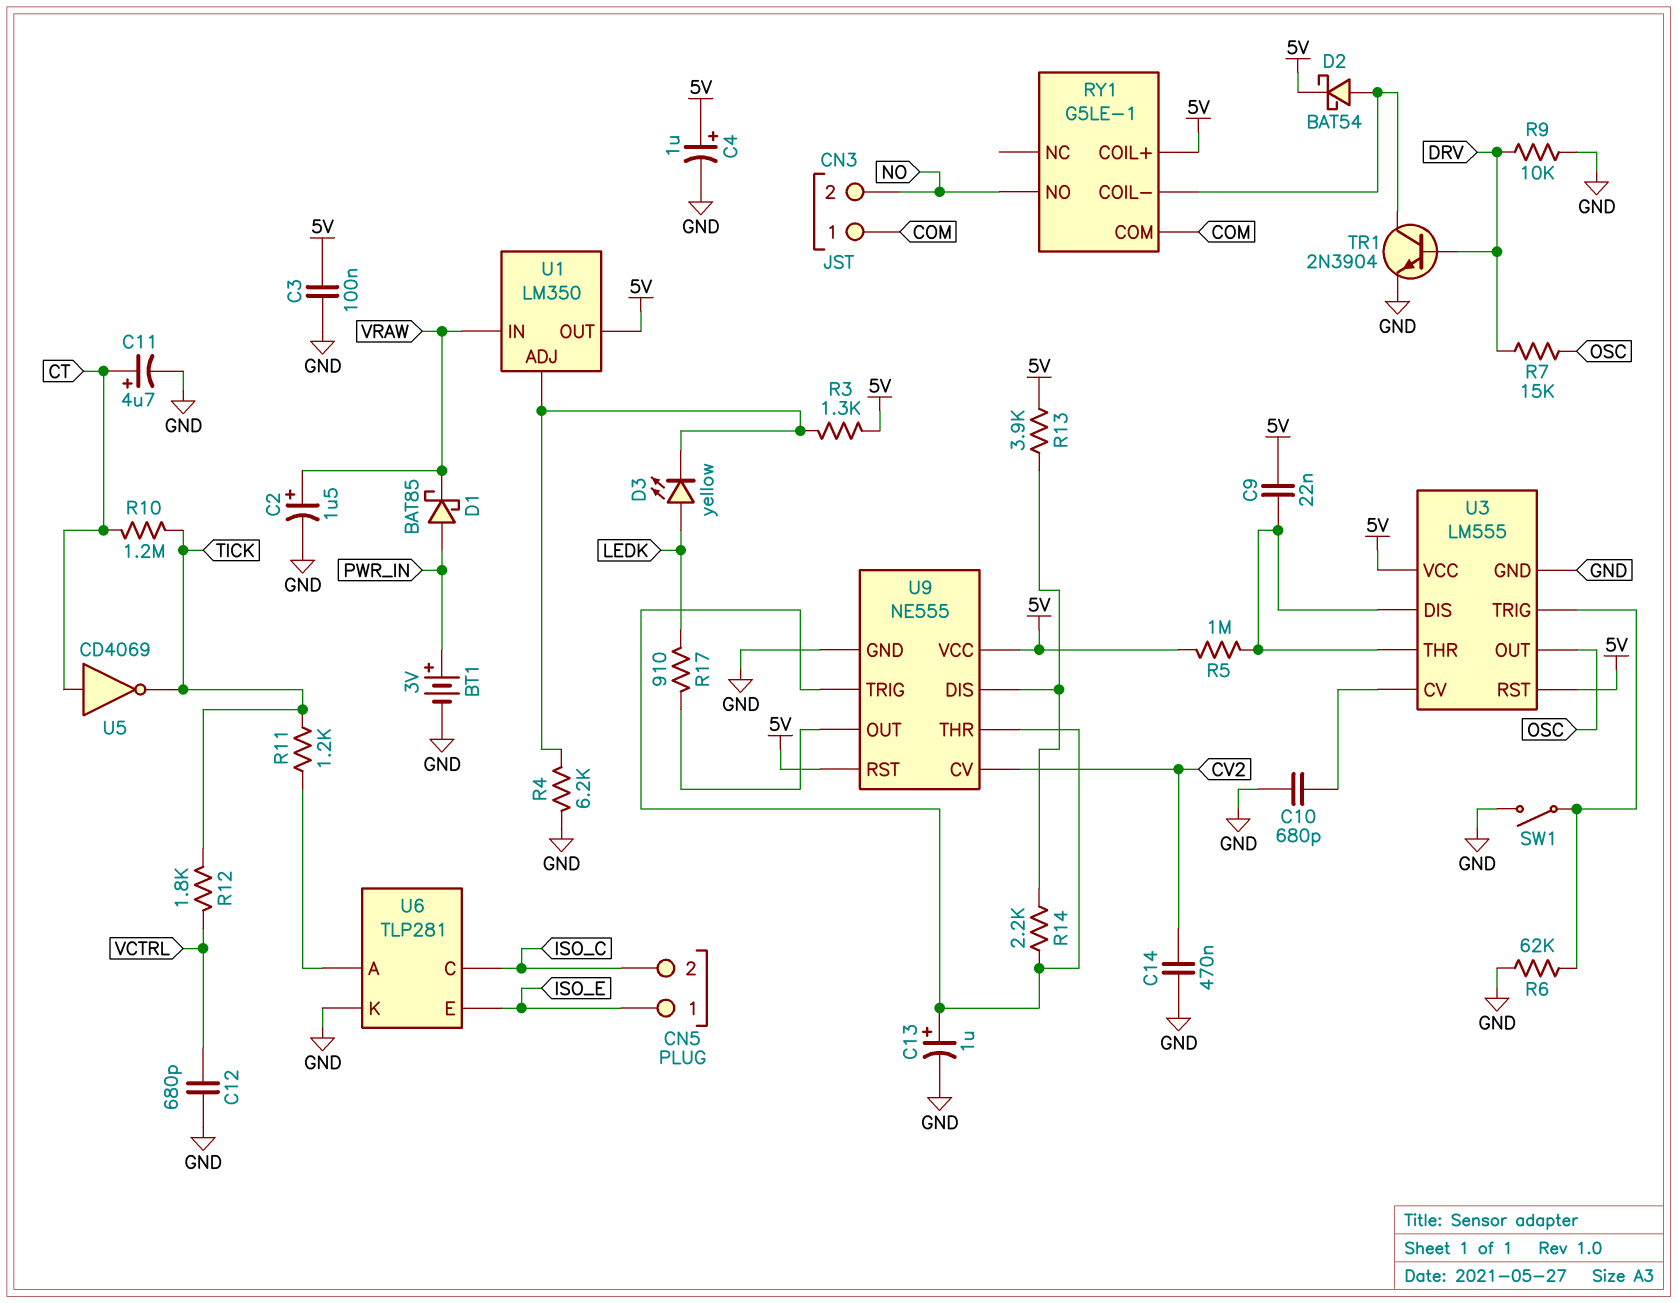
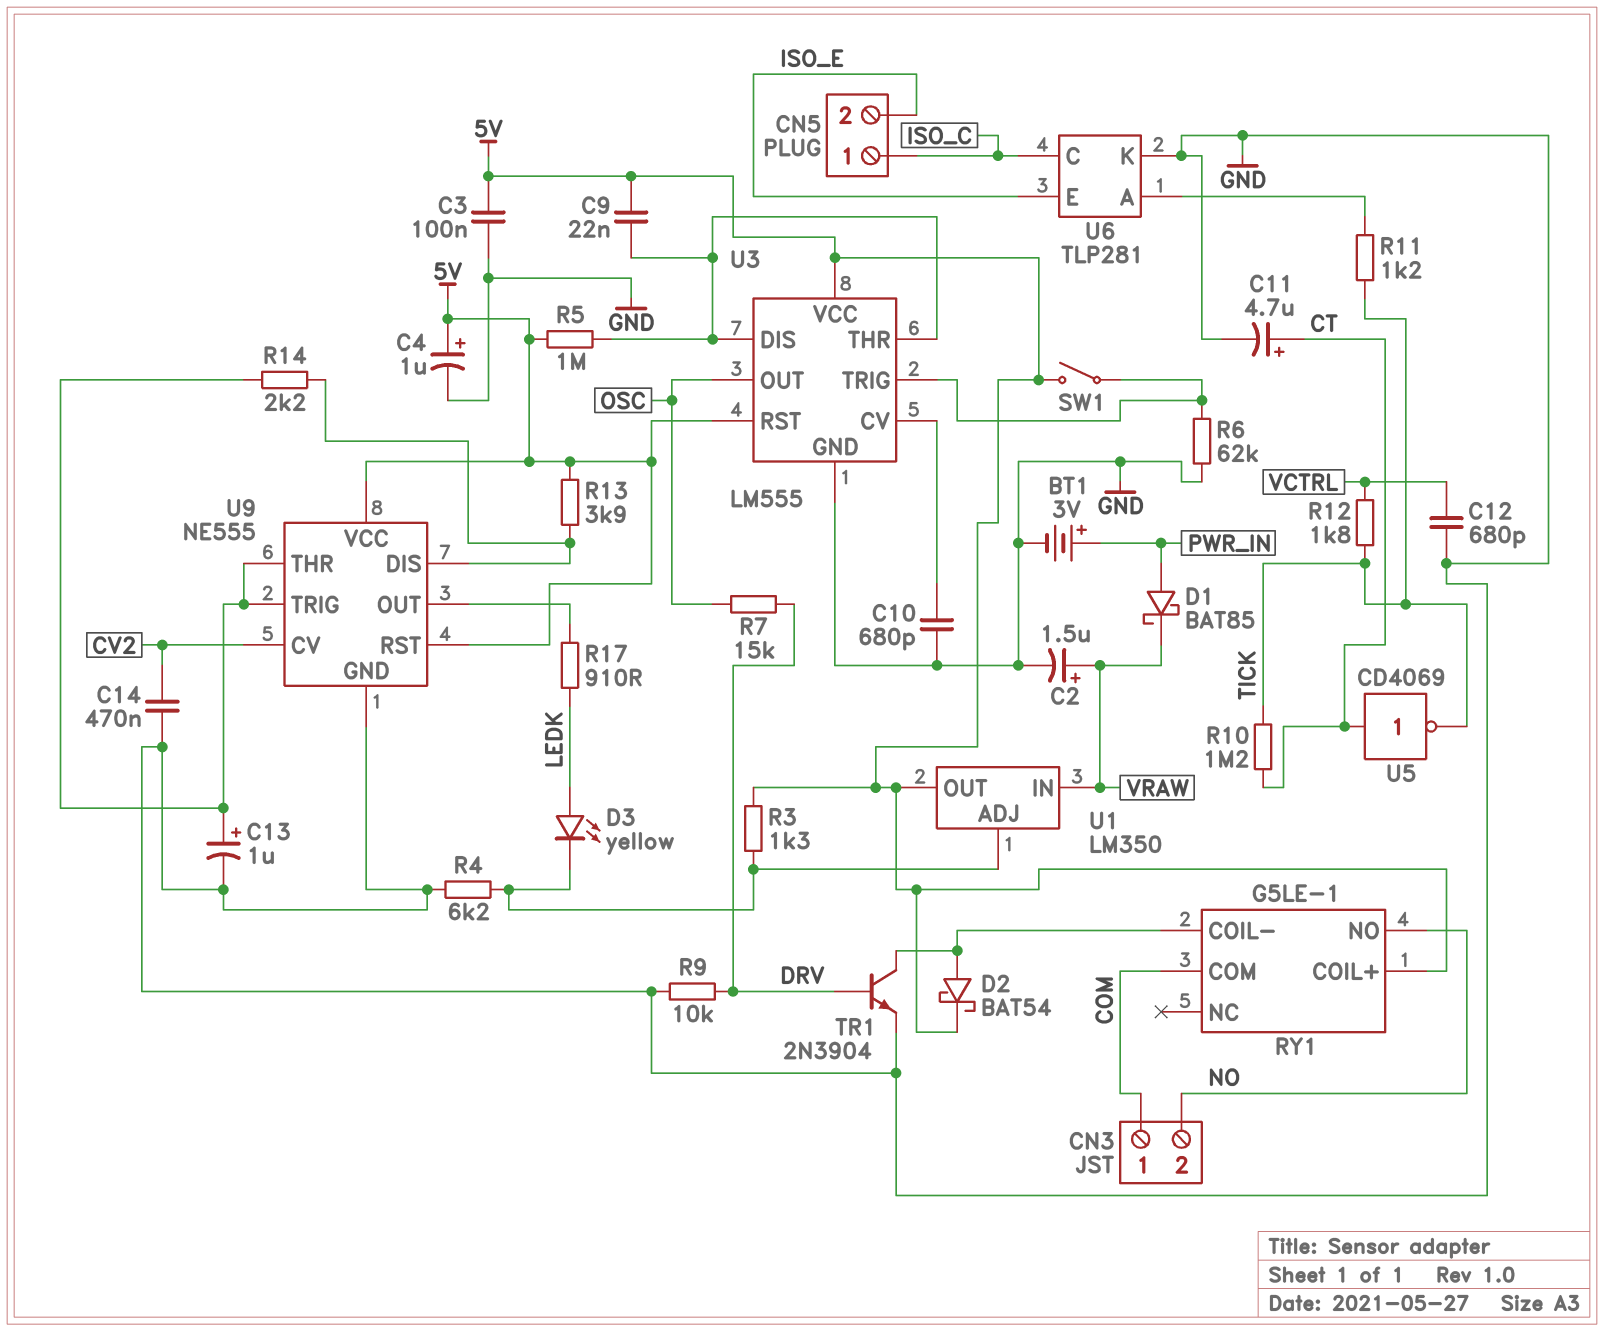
CN5 pin 1: ISO_E -> ISO_C
CN5 pin 2: ISO_C -> ISO_E
SW1: switch (GND, U3/TRIG) -> switch (5V, U3/TRIG)

